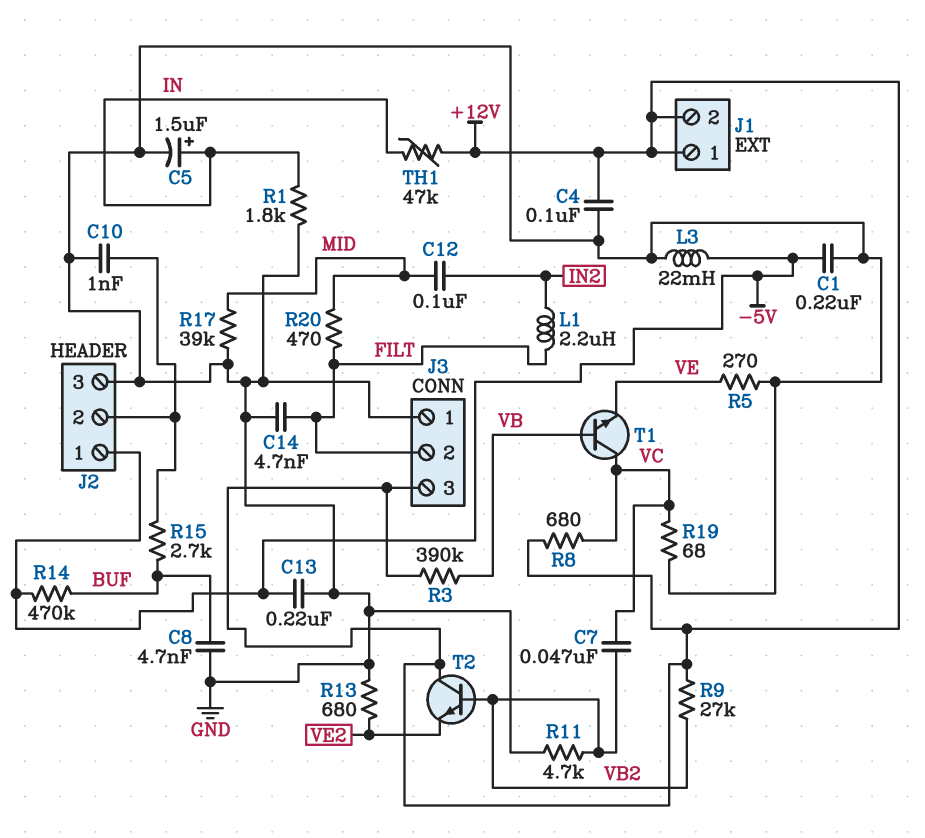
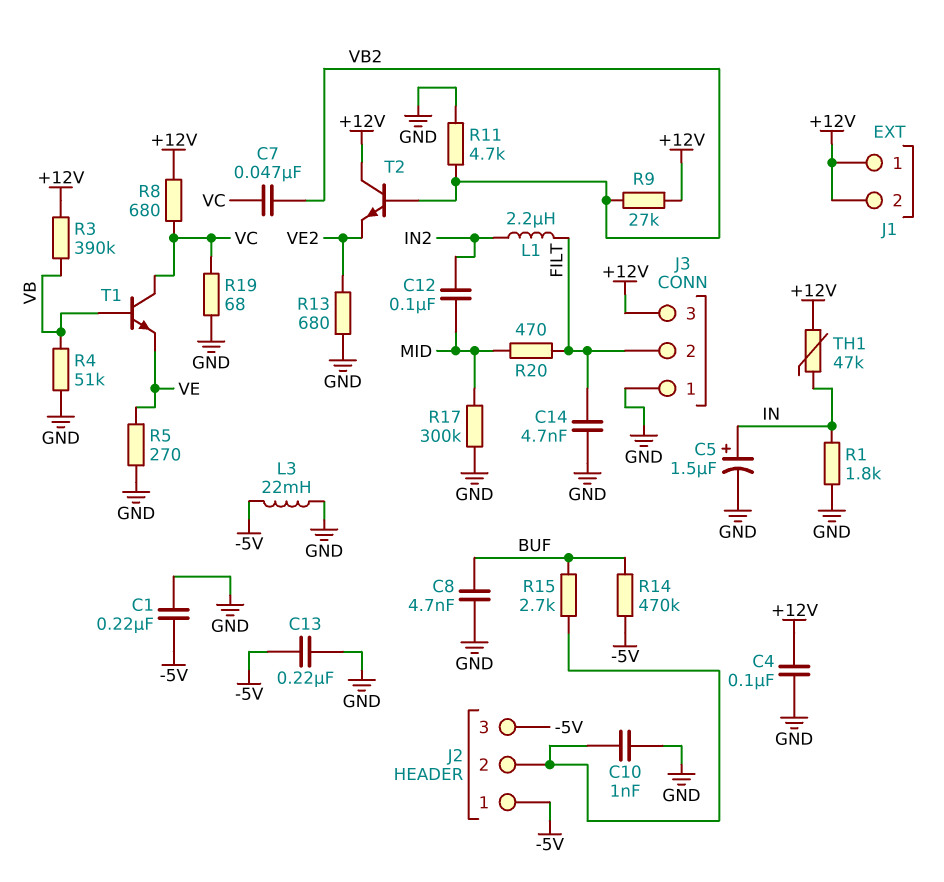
J2 pin 3: GND -> -5V
R4: none -> 51k (GND, VB)
R17: 39k (GND, MID) -> 300k (GND, MID)

